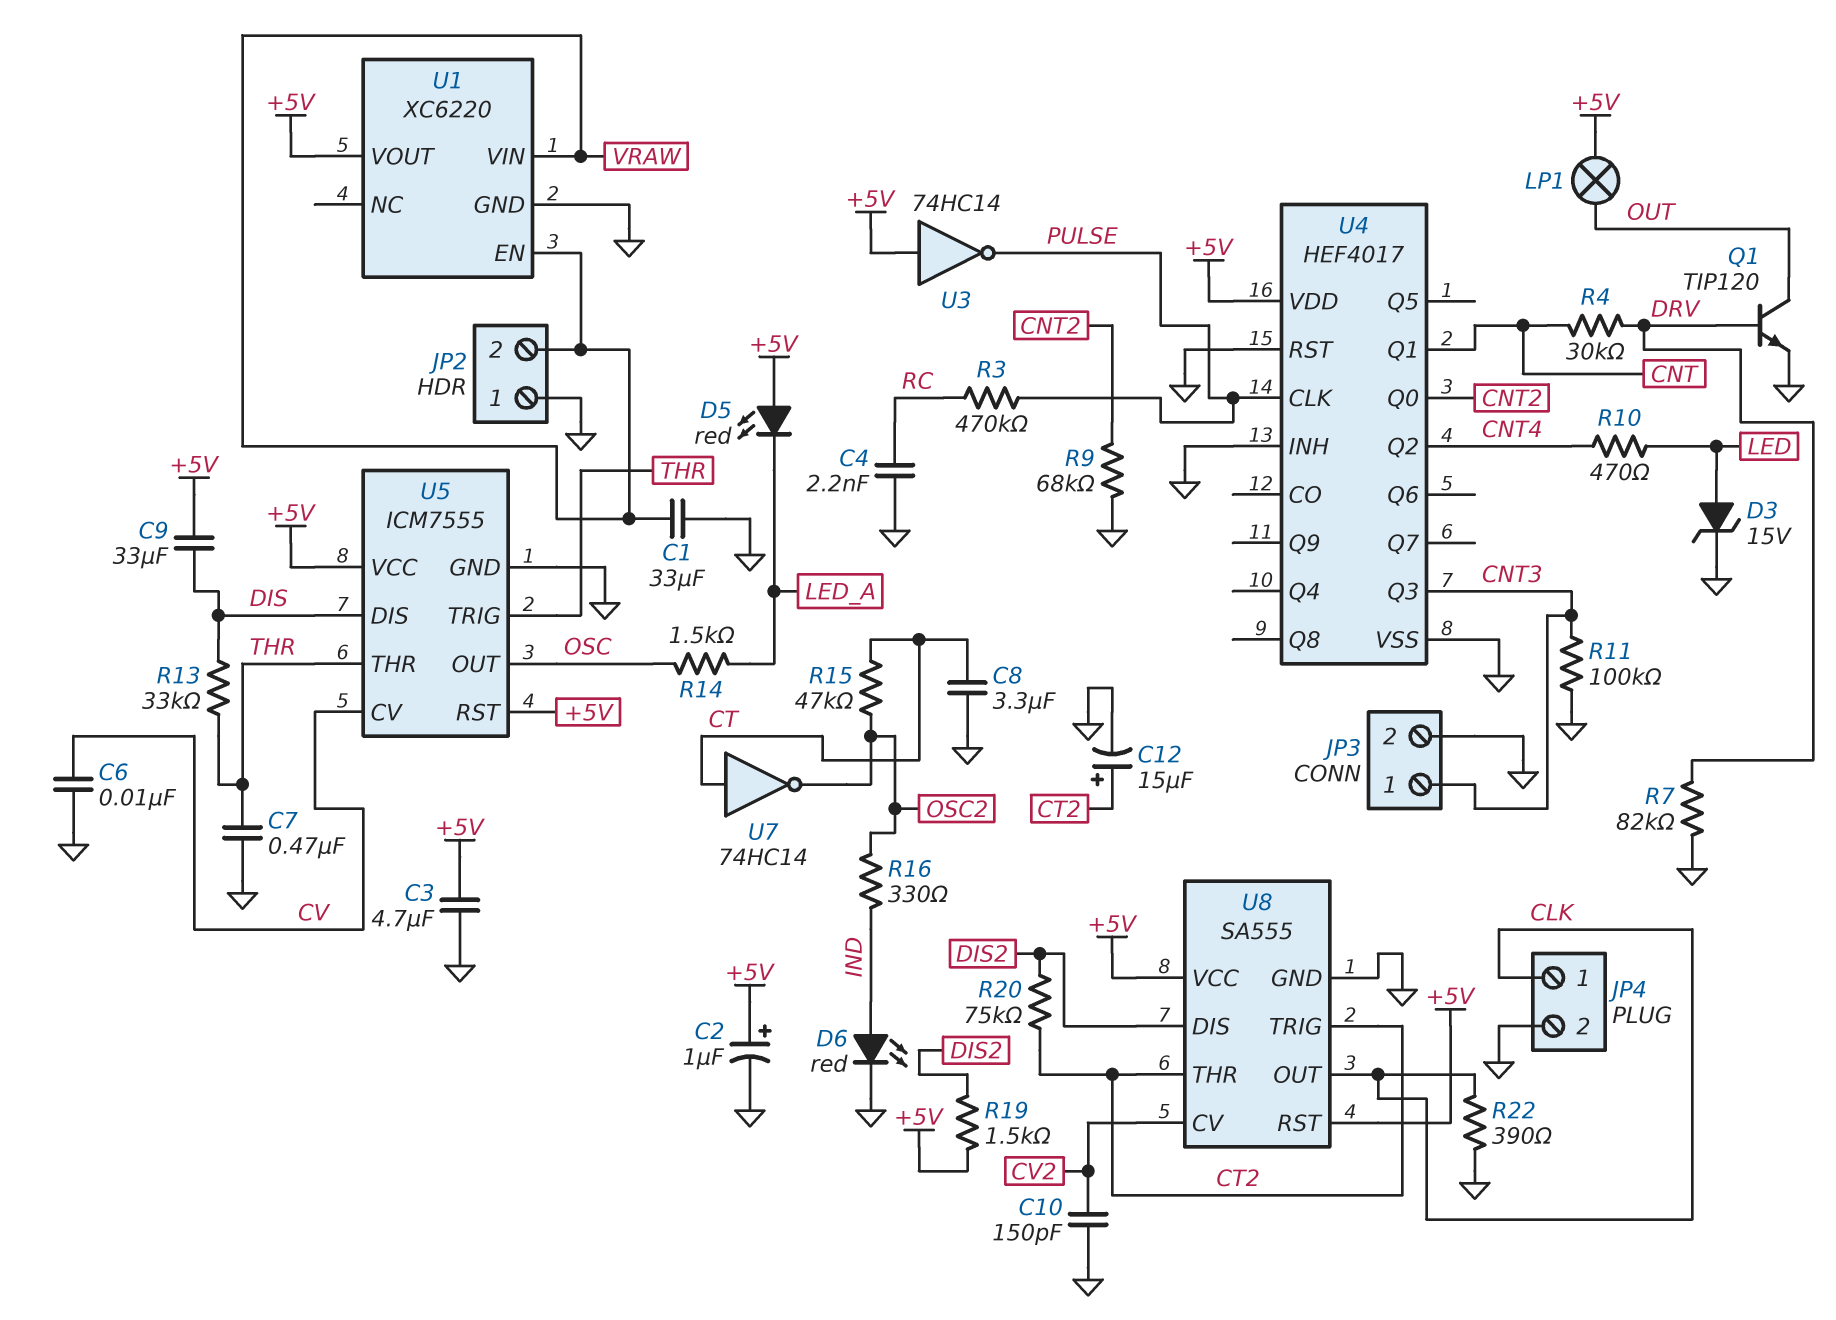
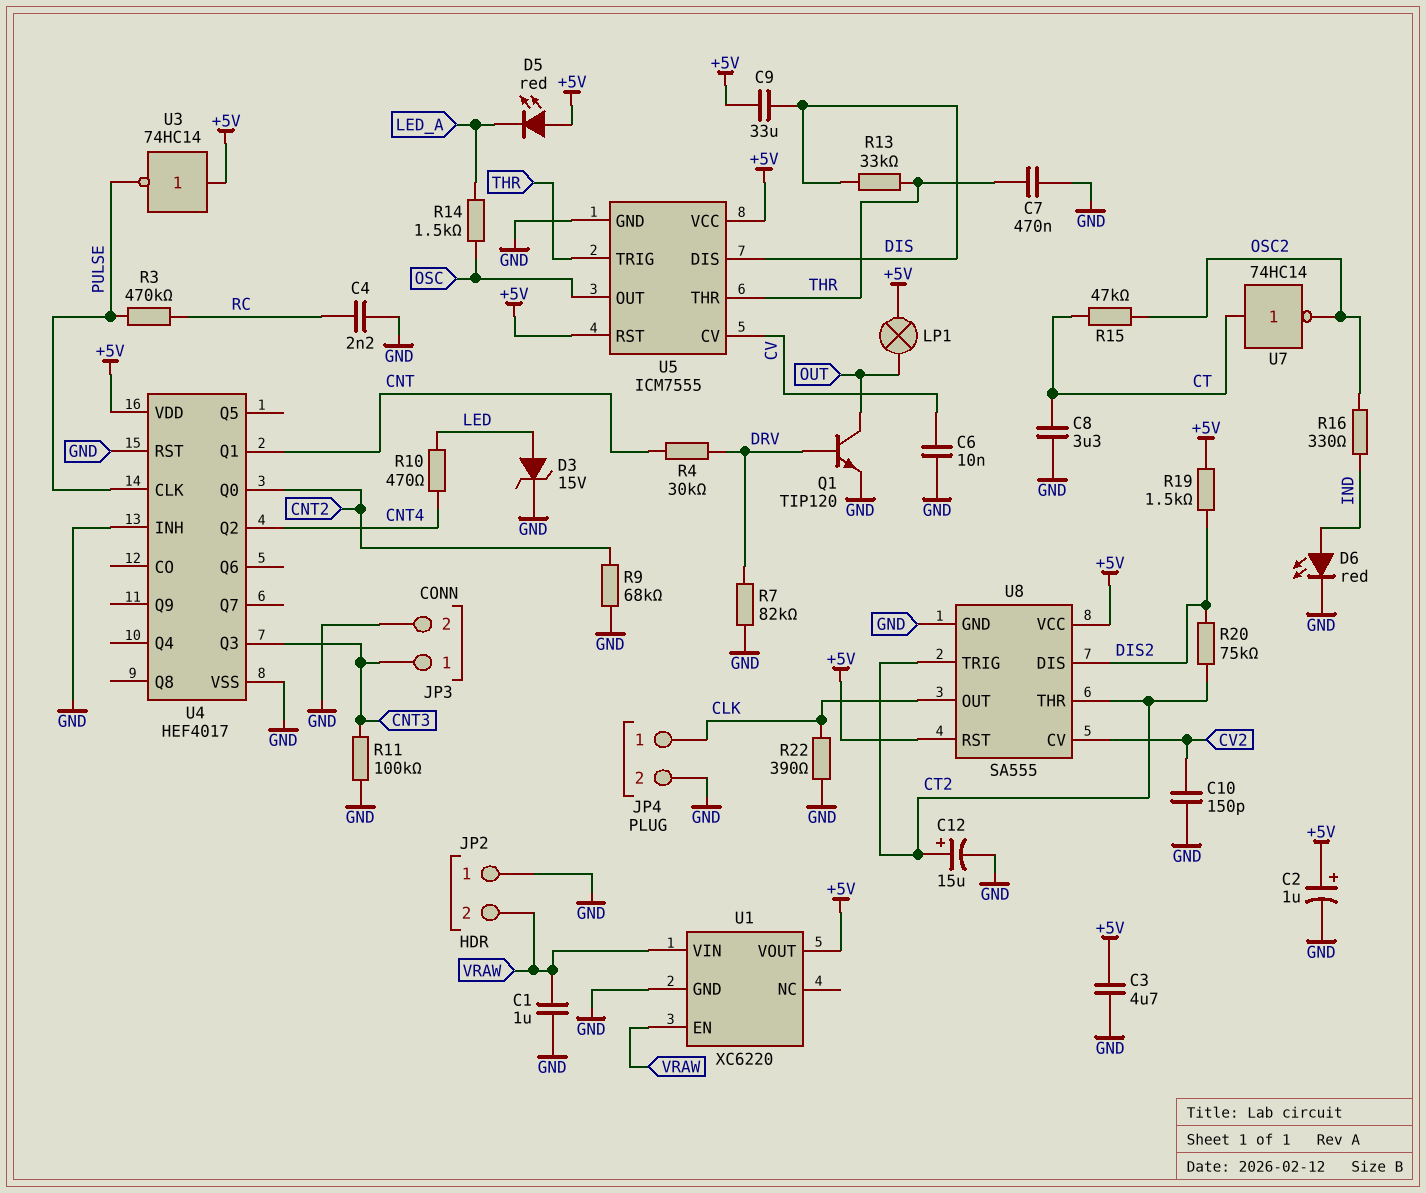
C1: 33uF (GND, VRAW) -> 1uF (GND, VRAW)

